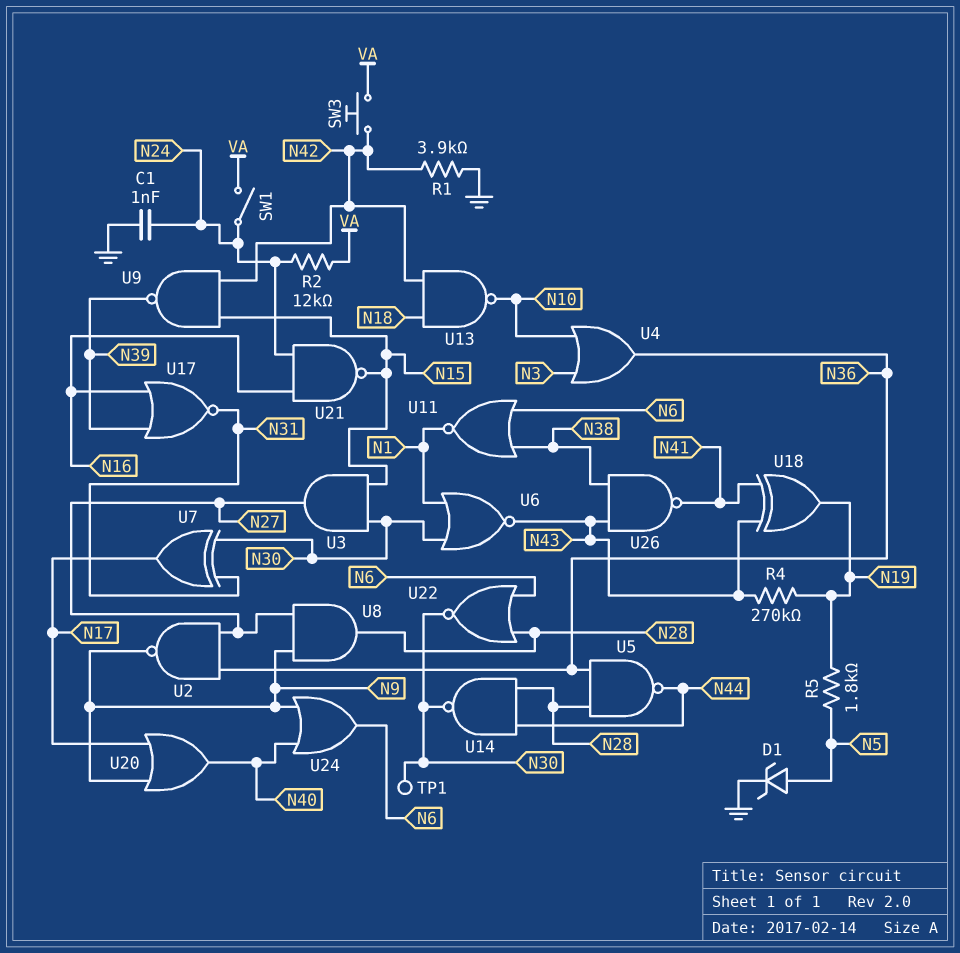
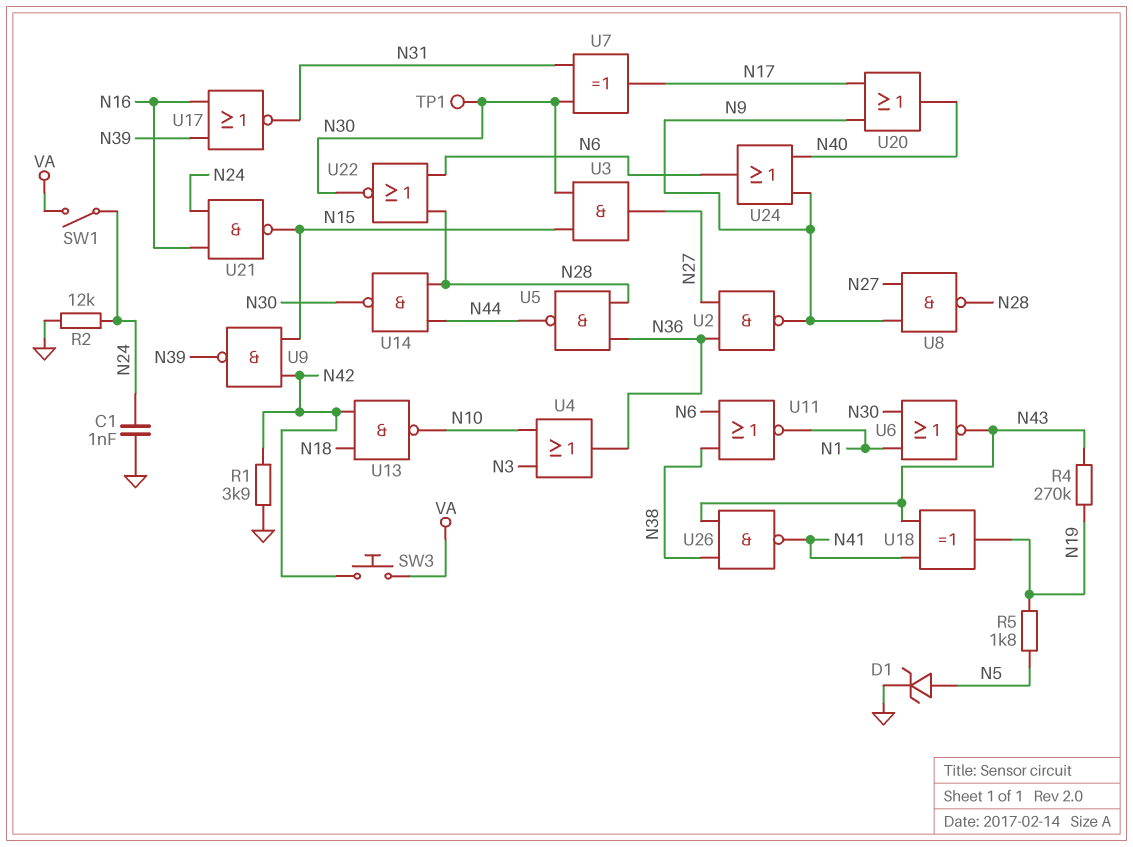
R2: 12k (N24, VA) -> 12k (GND, N24)
U8: AND (in N9, in N27, out N28) -> NAND (in N9, in N27, out N28)

